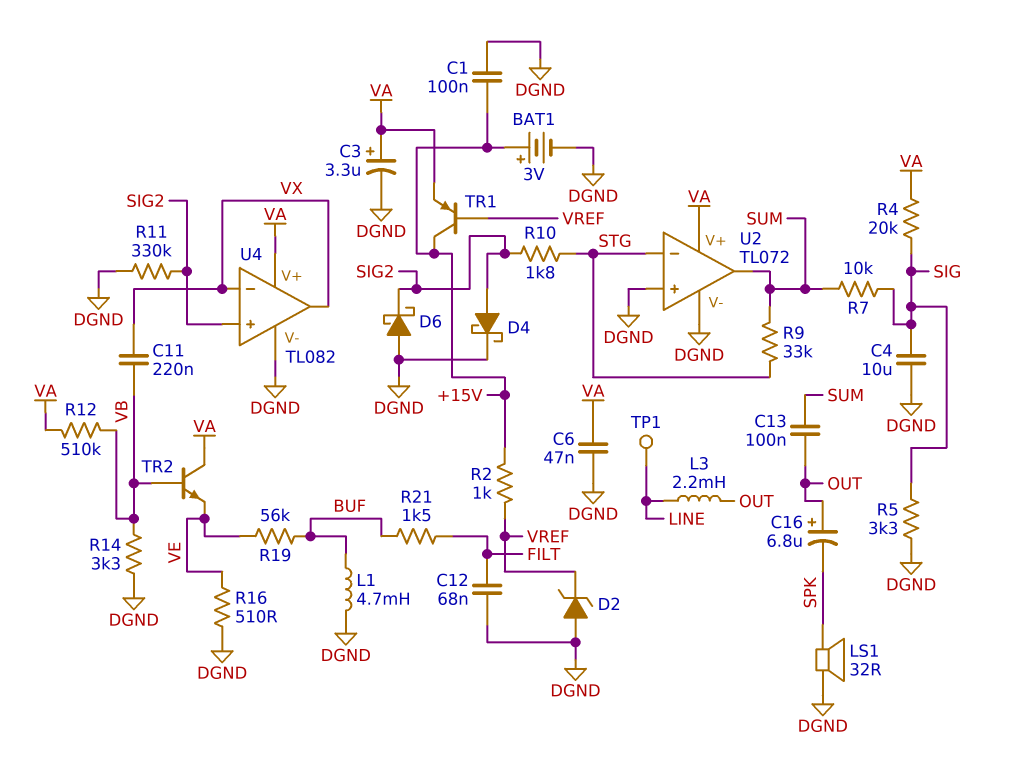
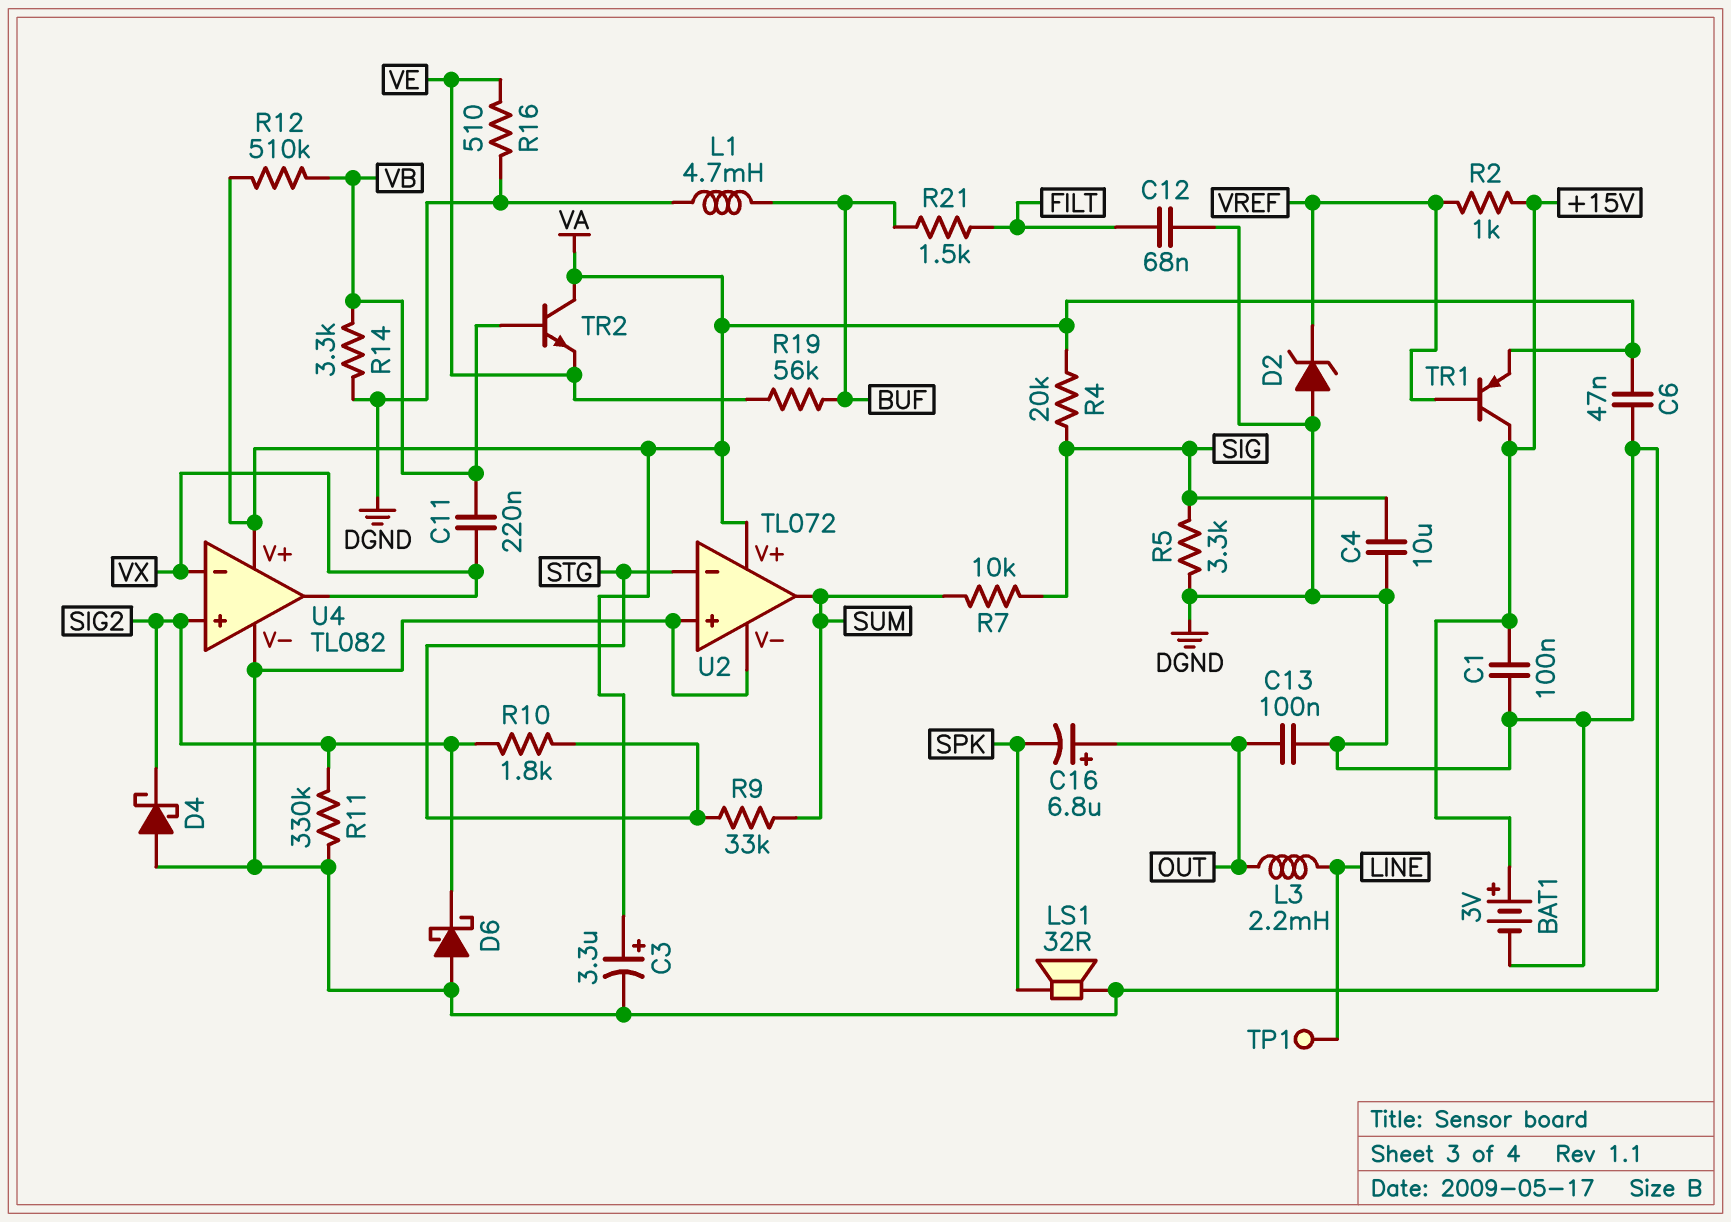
C13: 100nF (OUT, SUM) -> 100nF (DGND, OUT)
D4: schottky (A SIG2, K DGND) -> schottky (A DGND, K SIG2)

